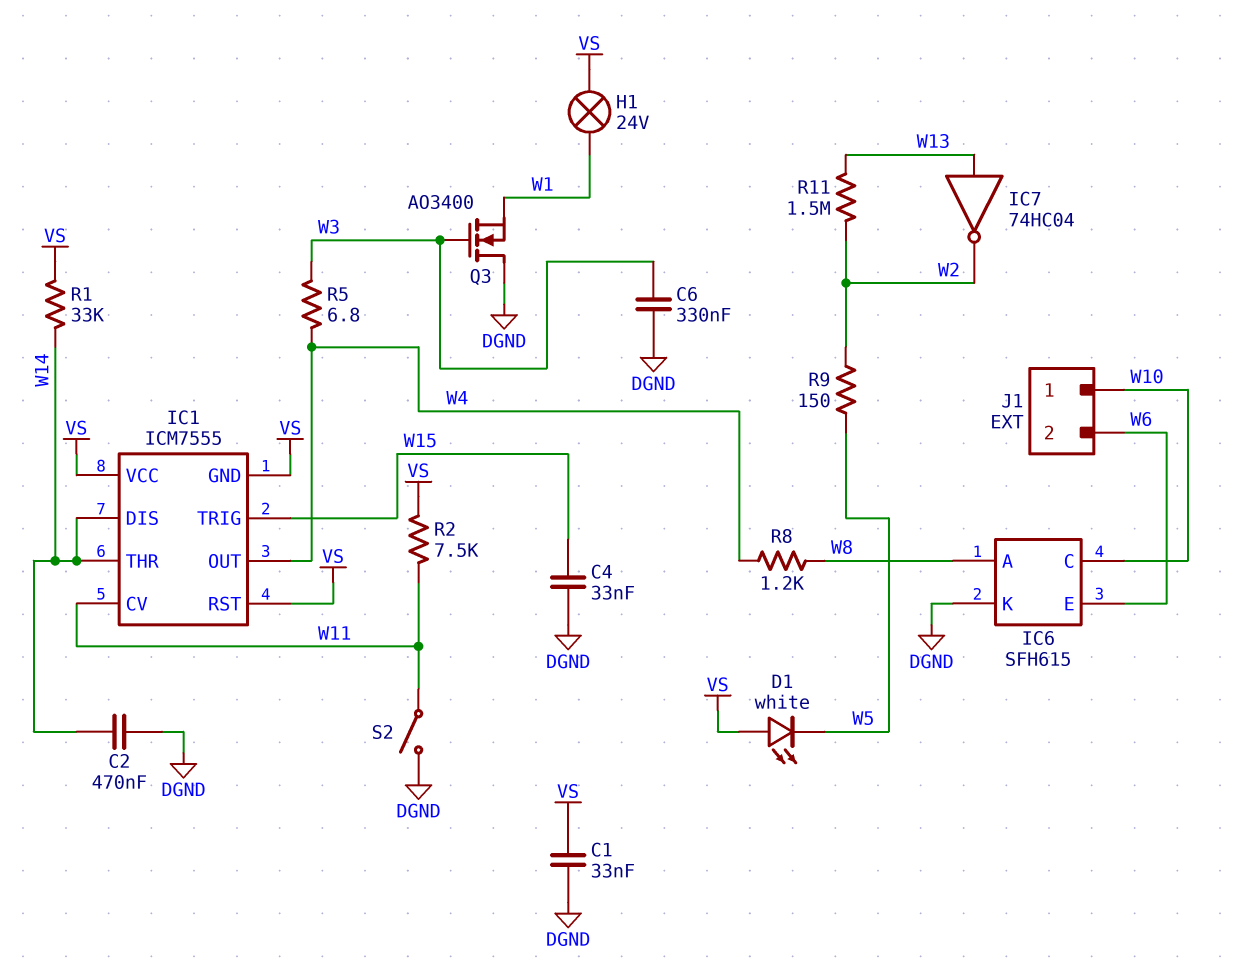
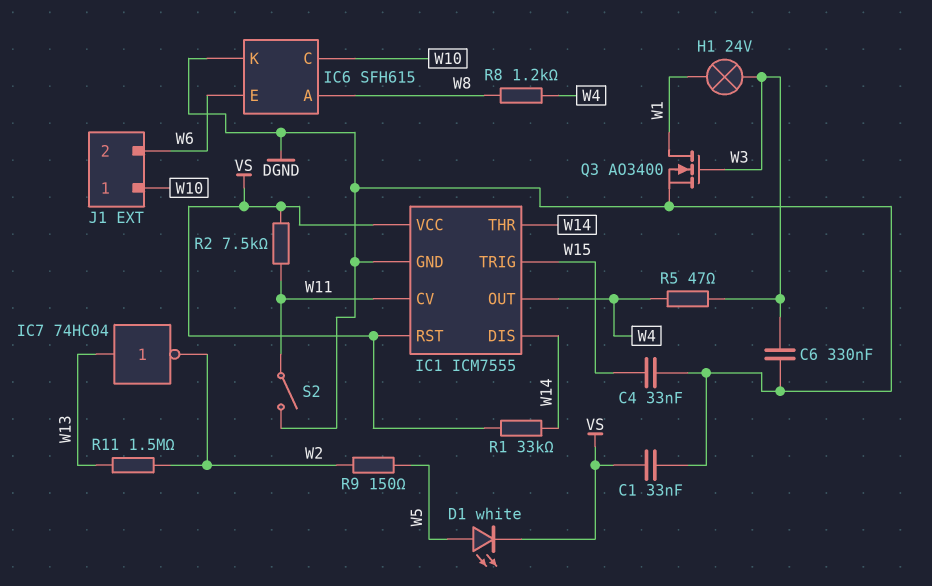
C2: 470nF (DGND, W14) -> none
D1: LED white (A VS, K W5) -> LED white (A W5, K VS)
H1: lamp 24V (VS, W1) -> lamp 24V (W1, W3)
IC1 pin GND: VS -> DGND
Q3: NMOS AO3400 (G W3, D DGND, S W1) -> NMOS AO3400 (G W3, D W1, S DGND)
R5: 6.8 (W3, W4) -> 47 (W3, W4)

